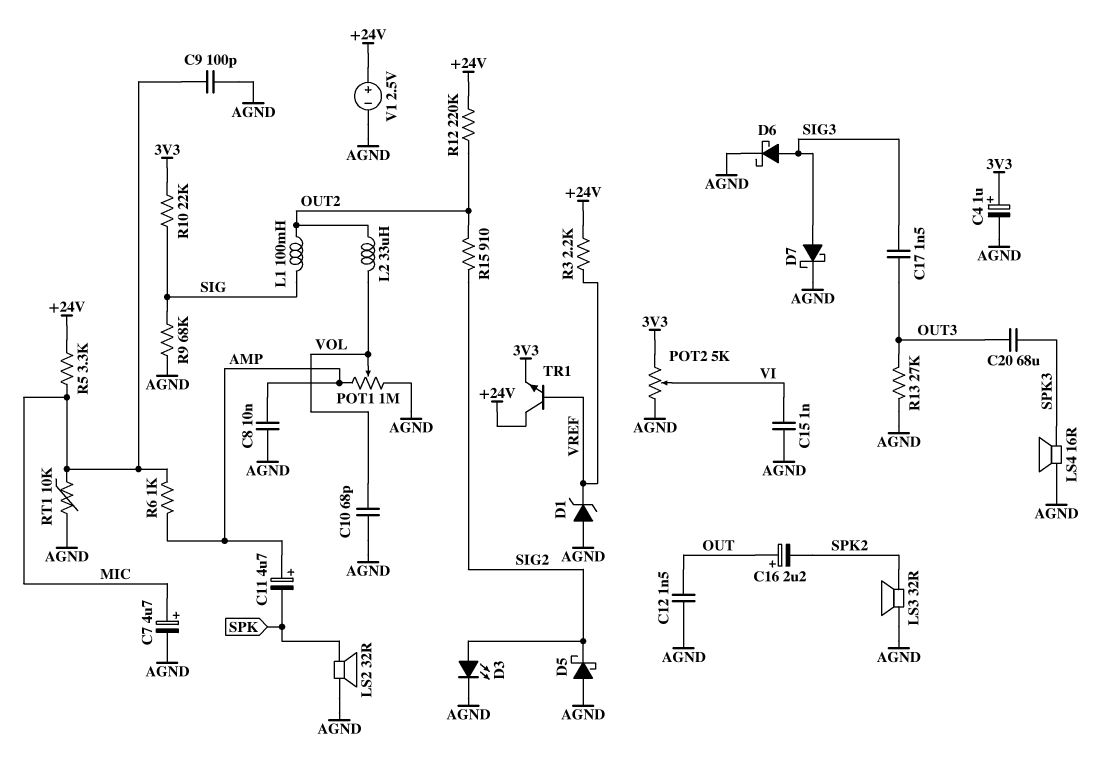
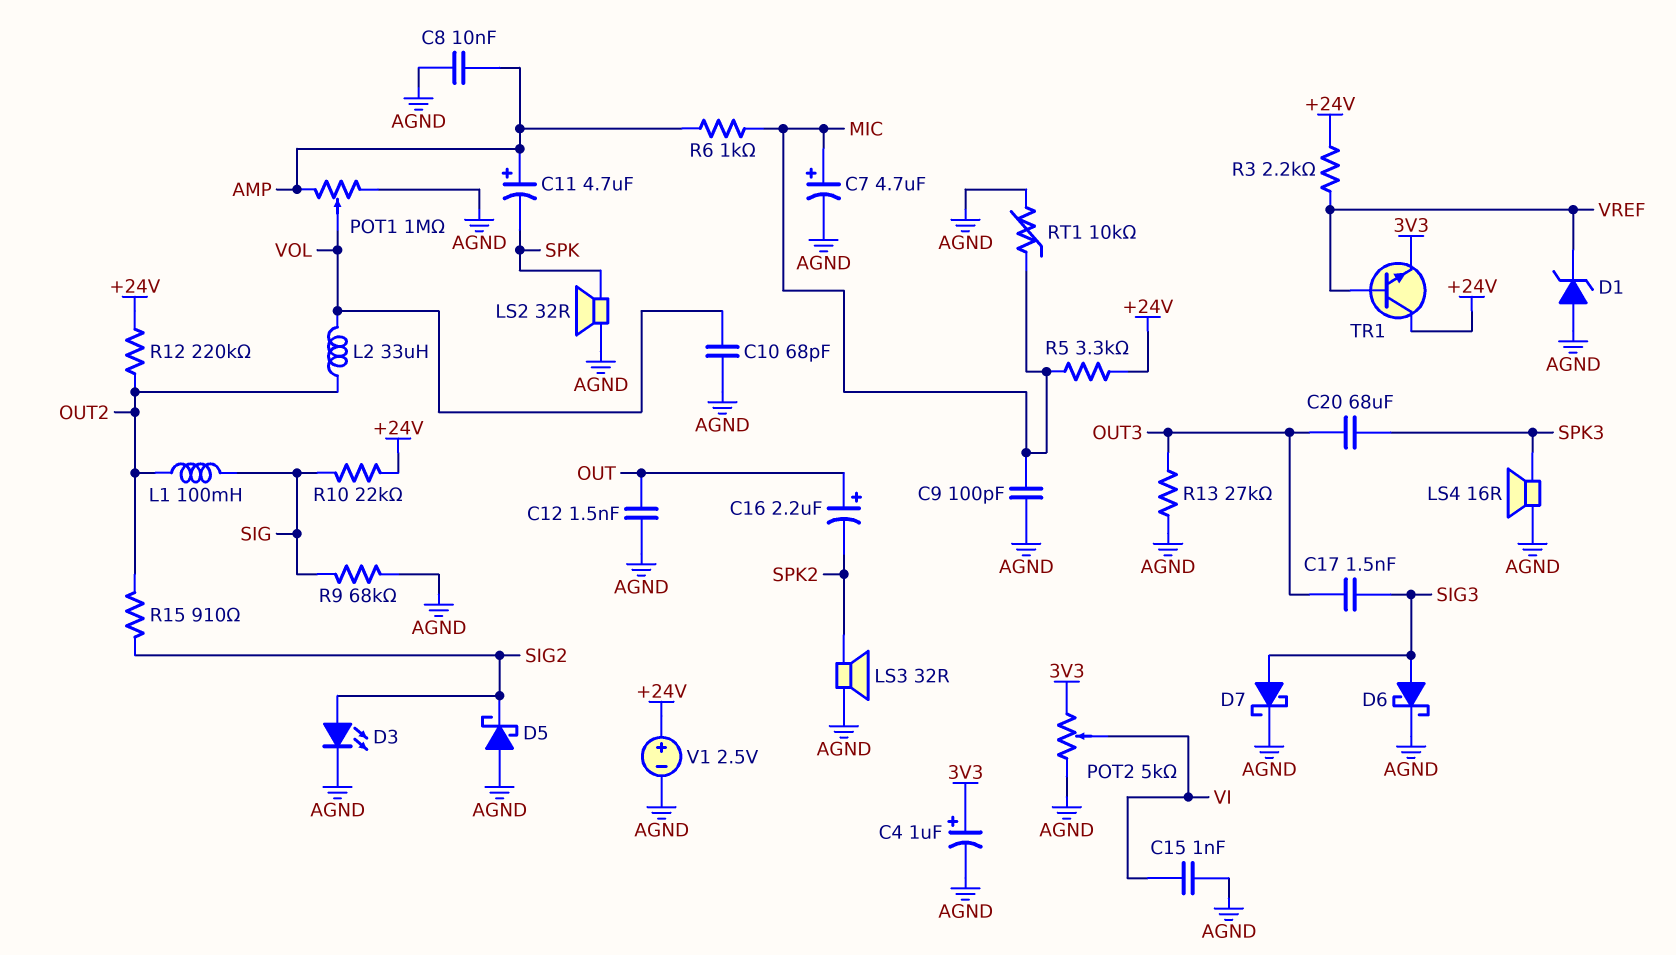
R10: 22k (3V3, SIG) -> 22k (+24V, SIG)

